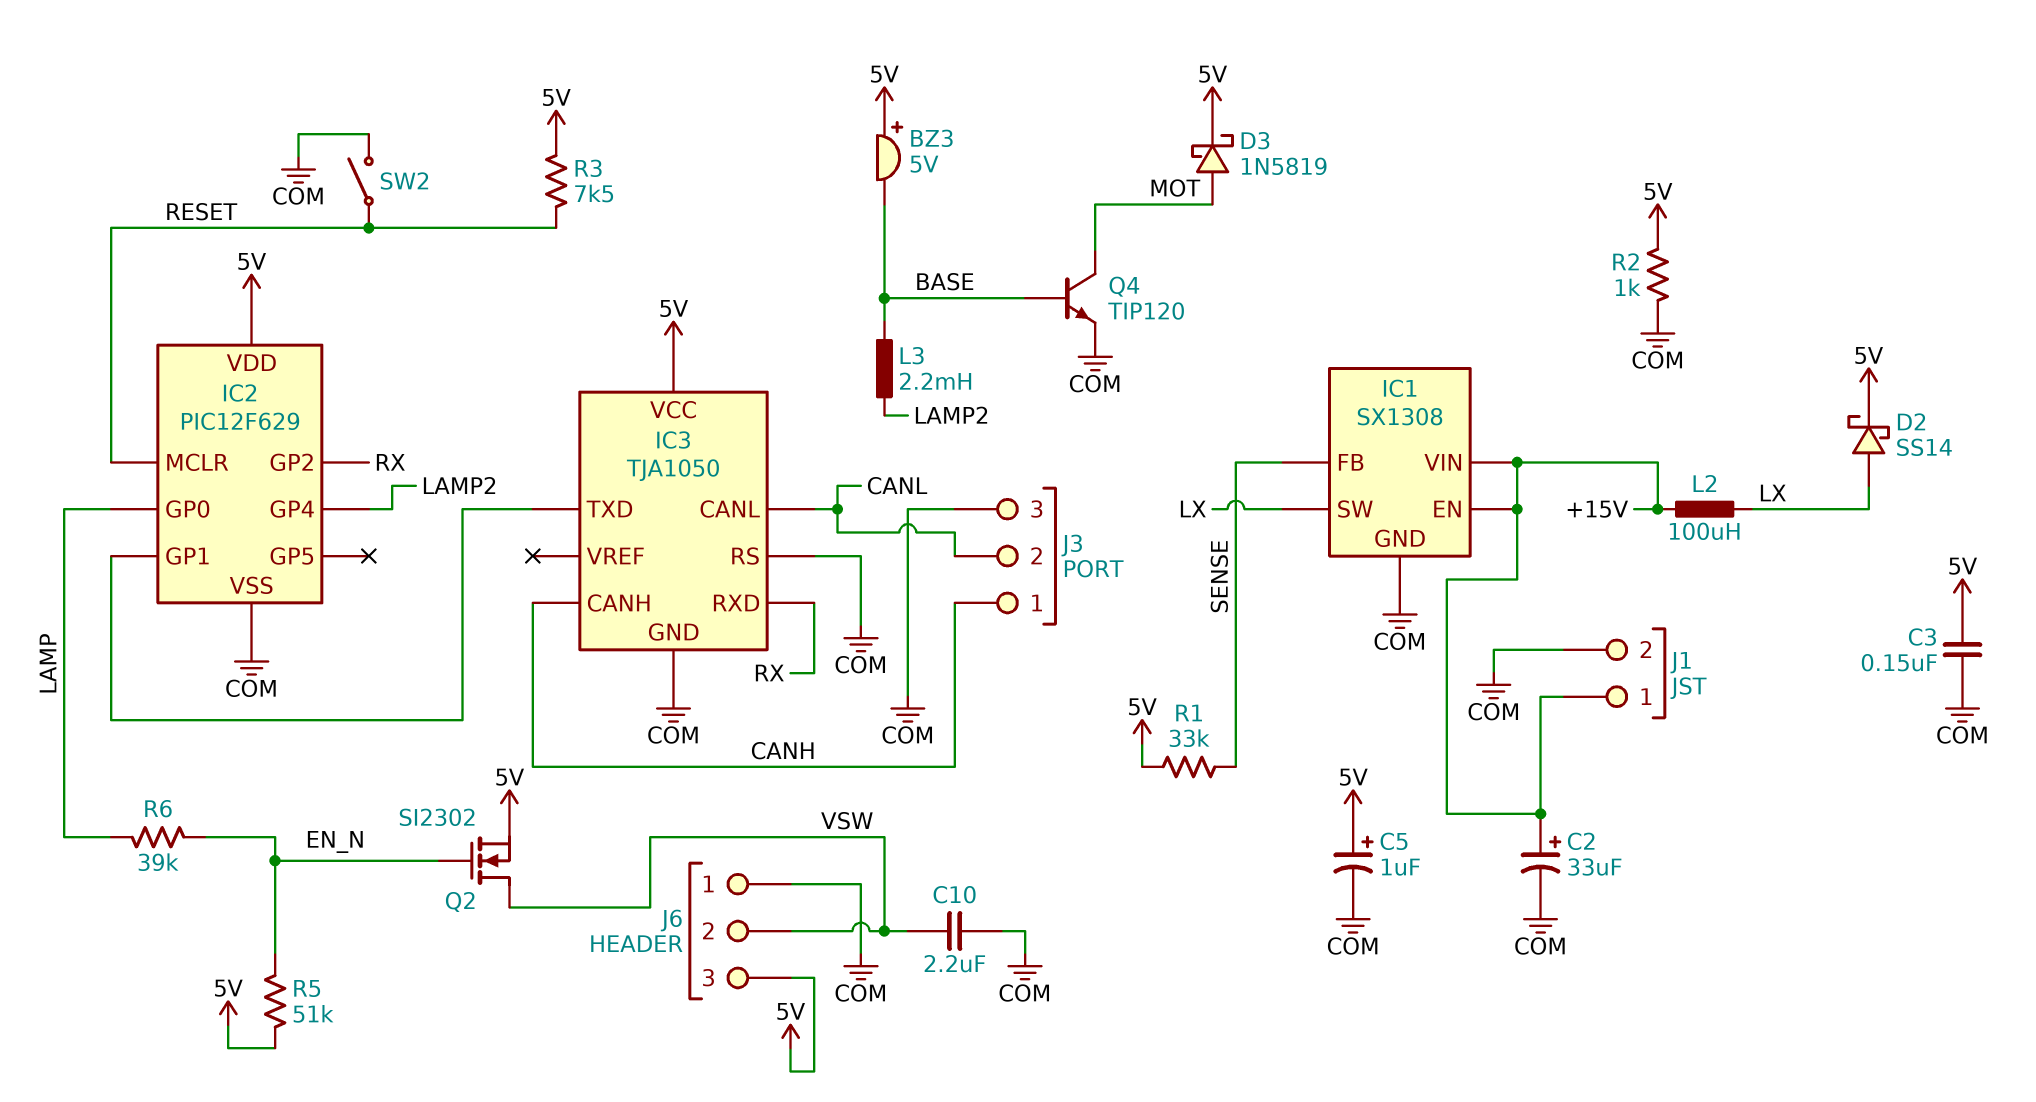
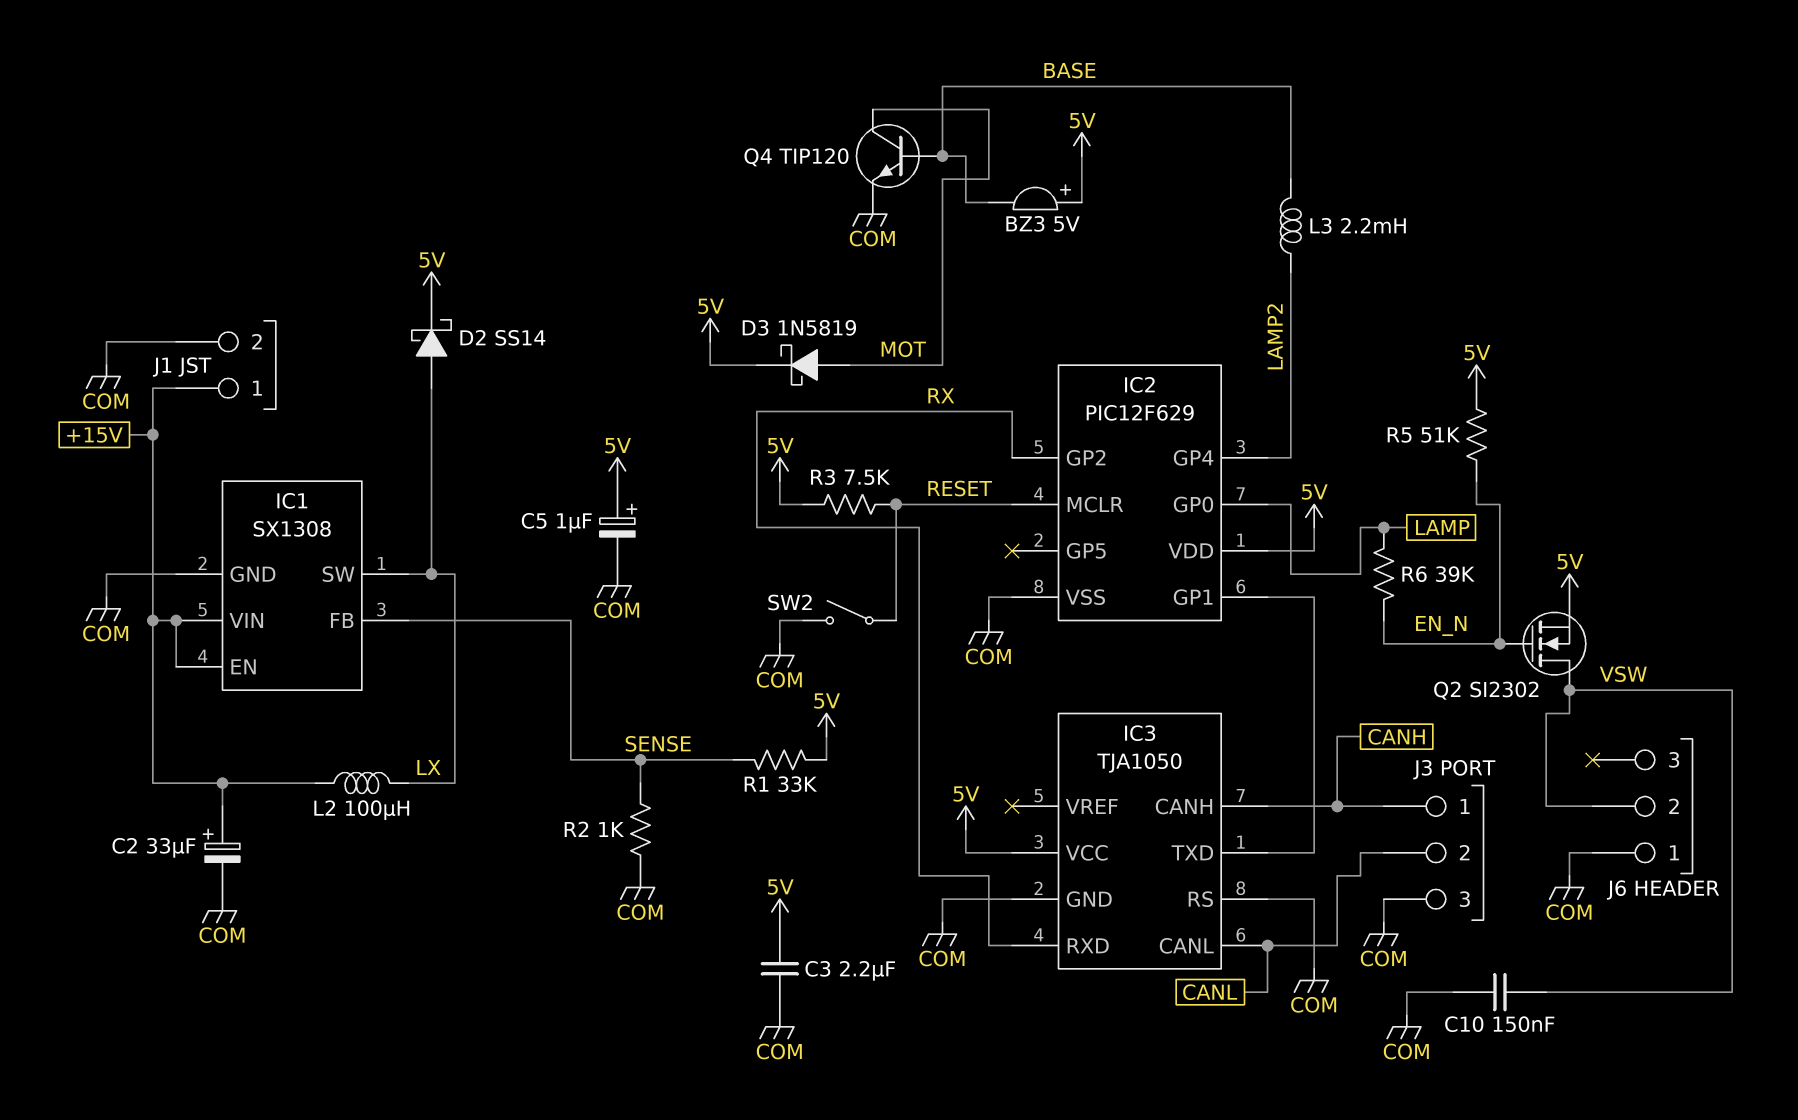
C3: 150nF (5V, COM) -> 2.2uF (5V, COM)
C10: 2.2uF (COM, VSW) -> 150nF (COM, VSW)
J6 pin 3: 5V -> none
R2: 1k (5V, COM) -> 1k (COM, SENSE)

